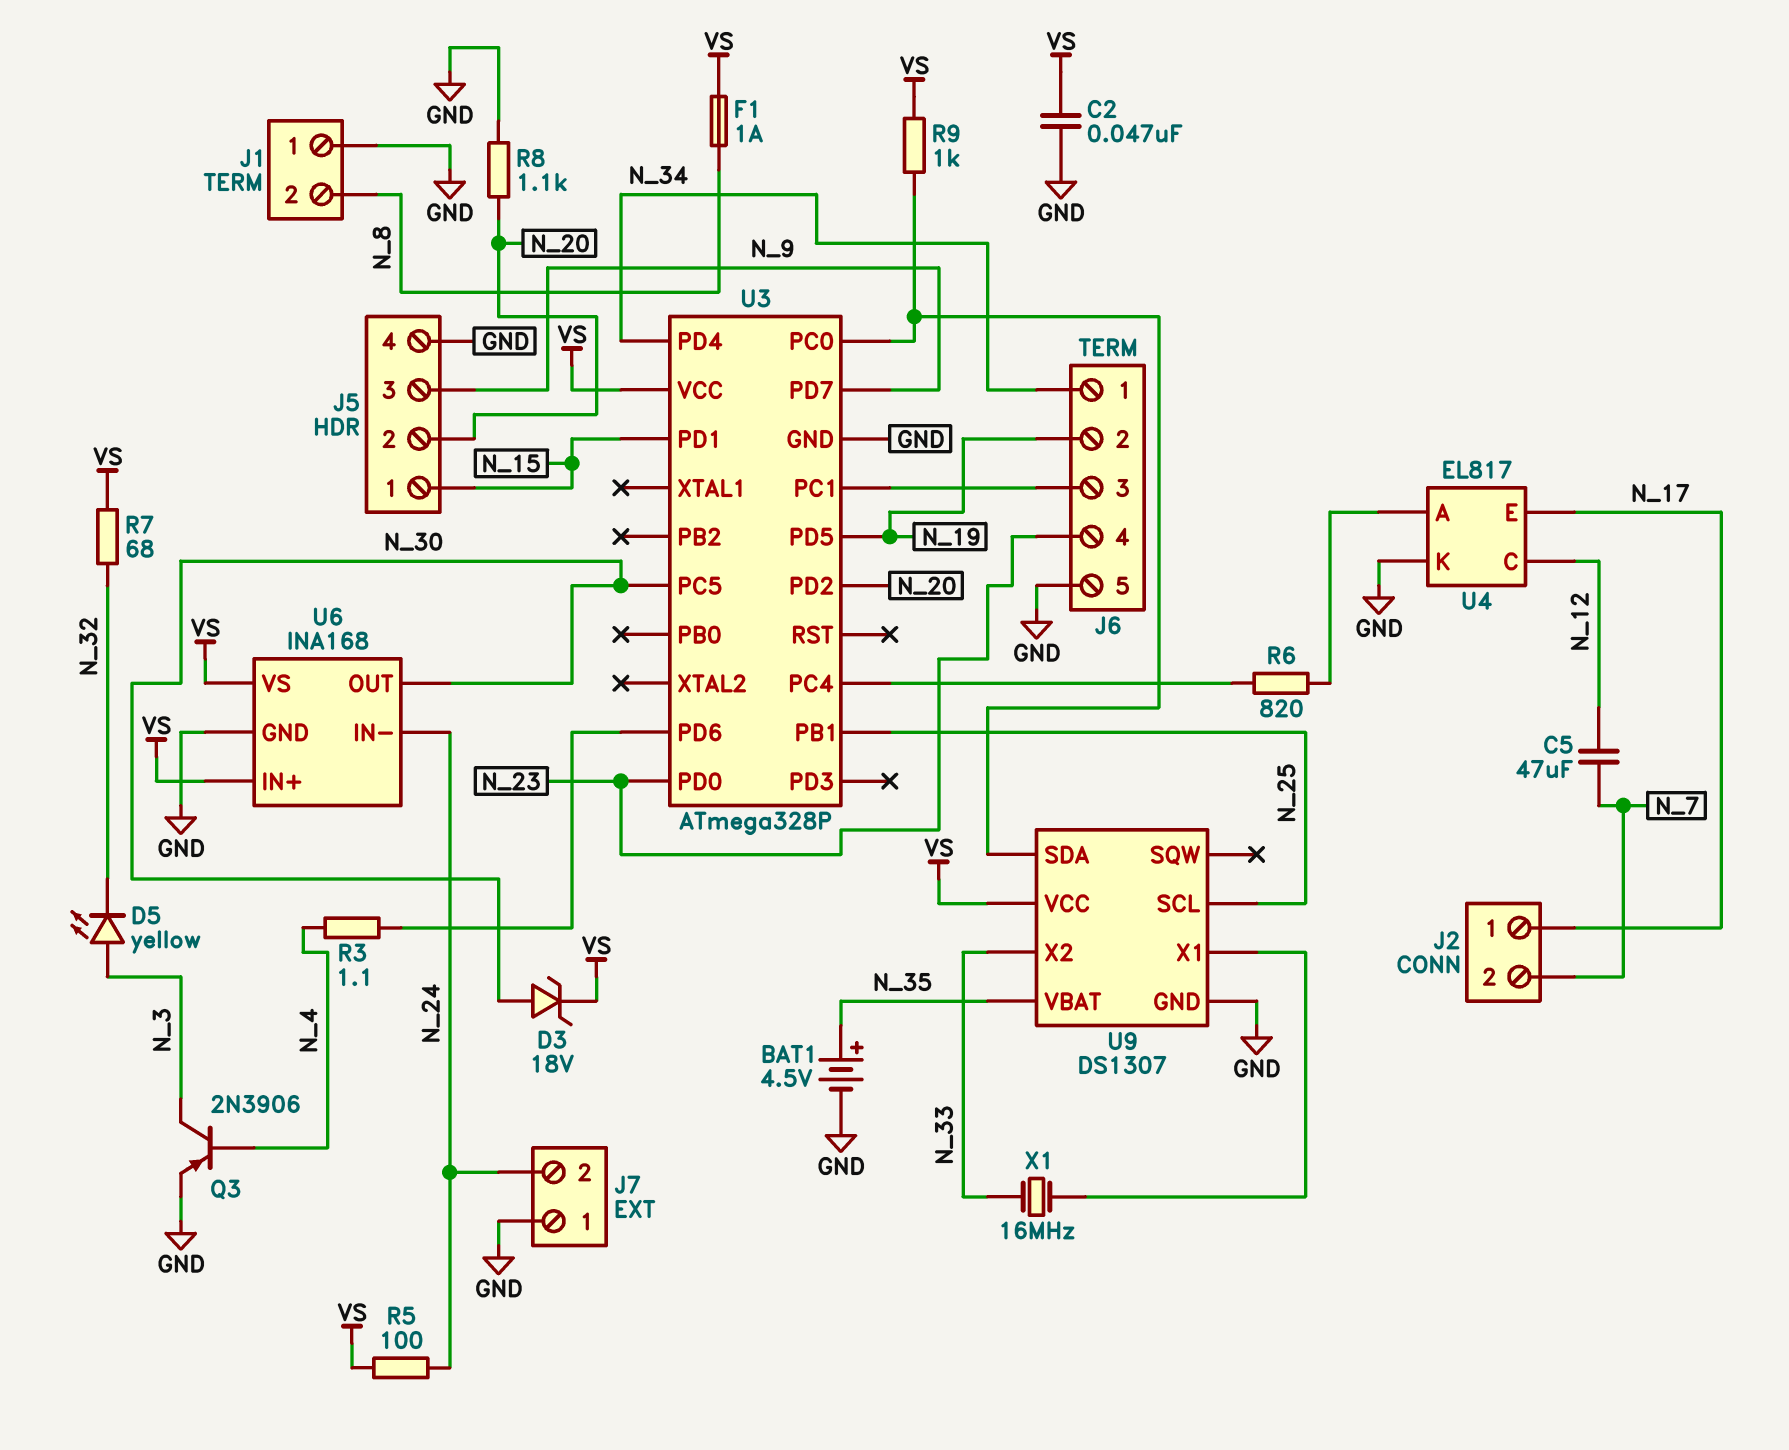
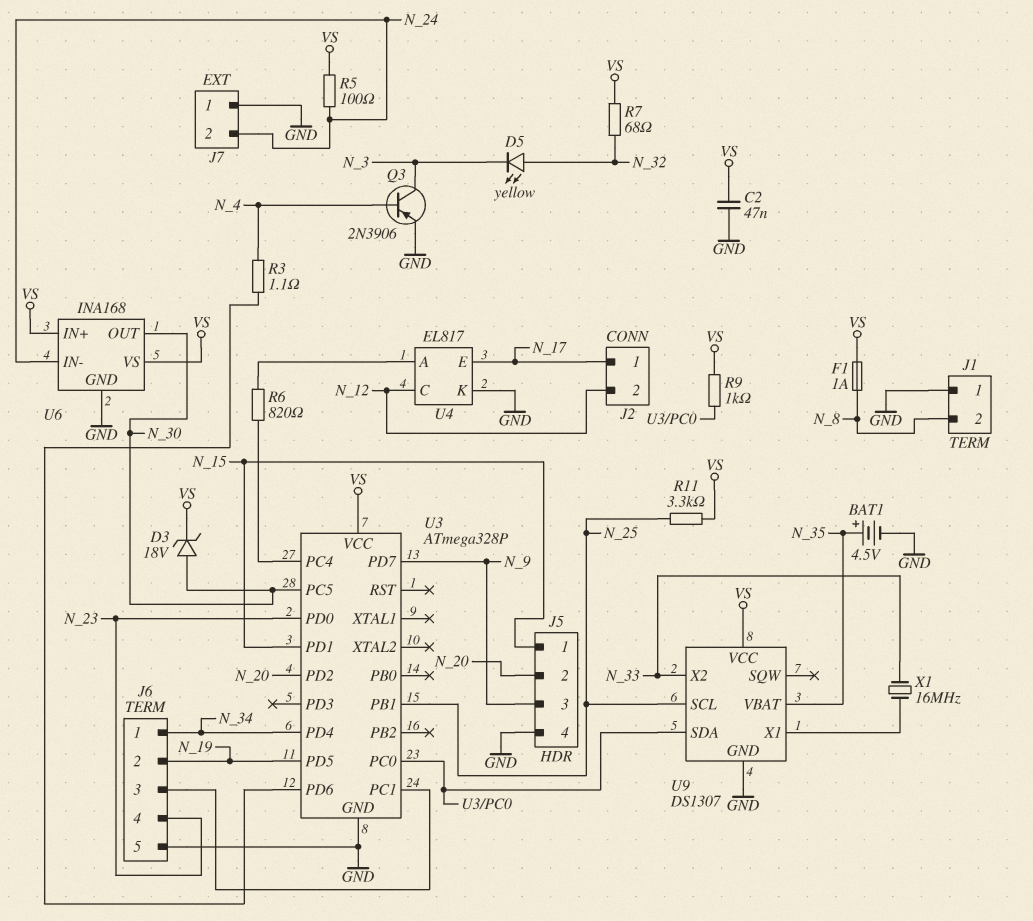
C5: 47uF (N_7, N_12) -> none
D5: LED yellow (A N_3, K N_32) -> LED yellow (A N_32, K N_3)
J2 pin 2: N_7 -> N_12
R8: 1.1k (GND, N_20) -> none
R11: none -> 3.3k (N_25, VS)

